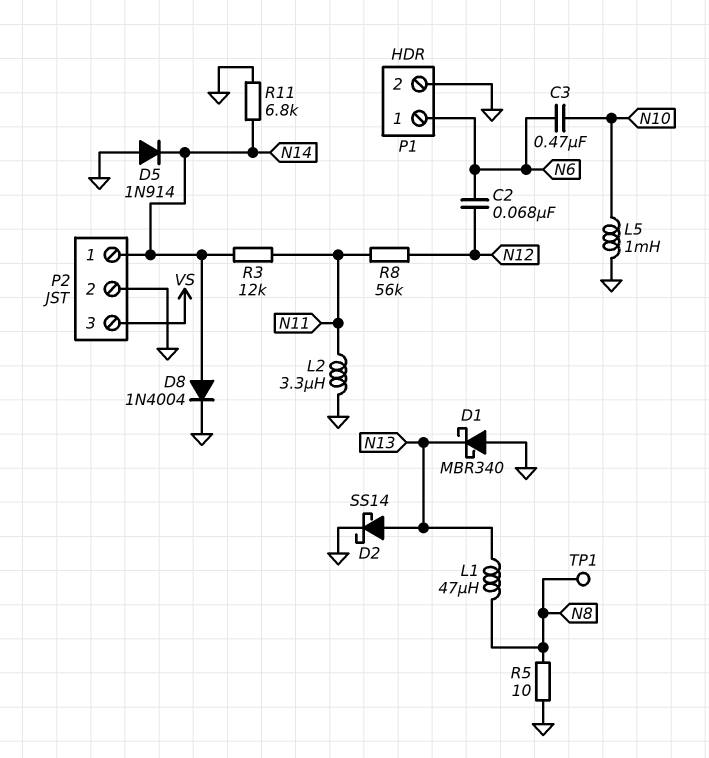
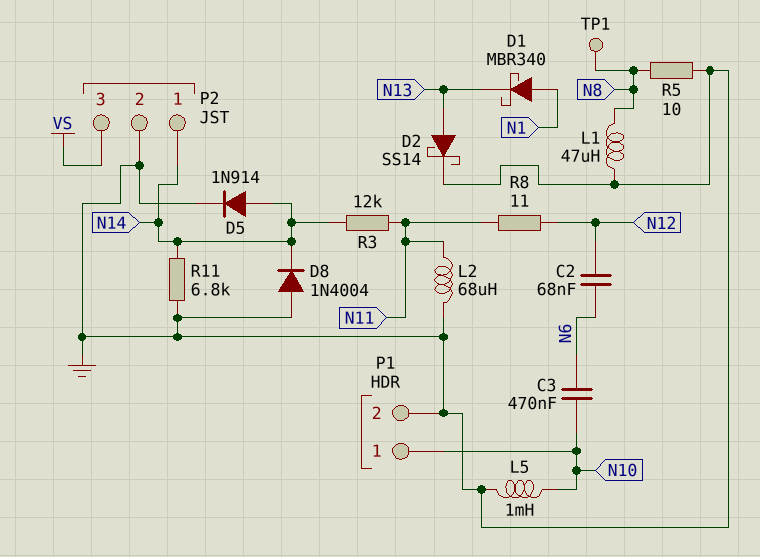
D1: schottky MBR340 (A GND, K N13) -> schottky MBR340 (A N1, K N13)
D5: diode 1N914 (A GND, K N14) -> diode 1N914 (A N14, K GND)
D8: diode 1N4004 (A N14, K GND) -> diode 1N4004 (A GND, K N14)
L1: 47uH (N8, N13) -> 47uH (GND, N8)
L2: 3.3uH (GND, N11) -> 68uH (GND, N11)
P1 pin 1: N6 -> N10
R8: 56k (N11, N12) -> 11 (N11, N12)

